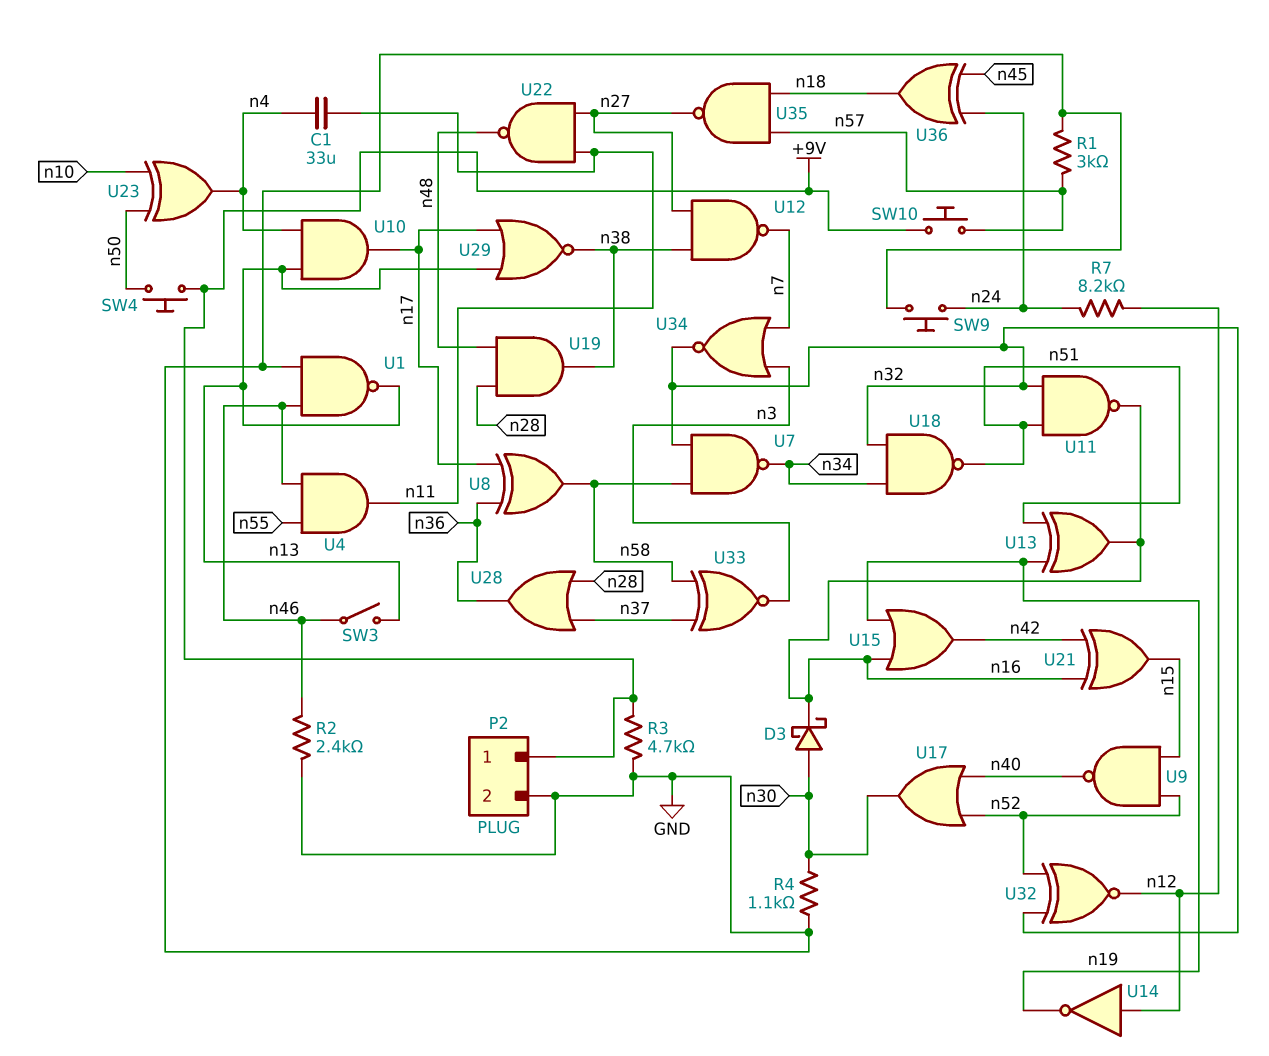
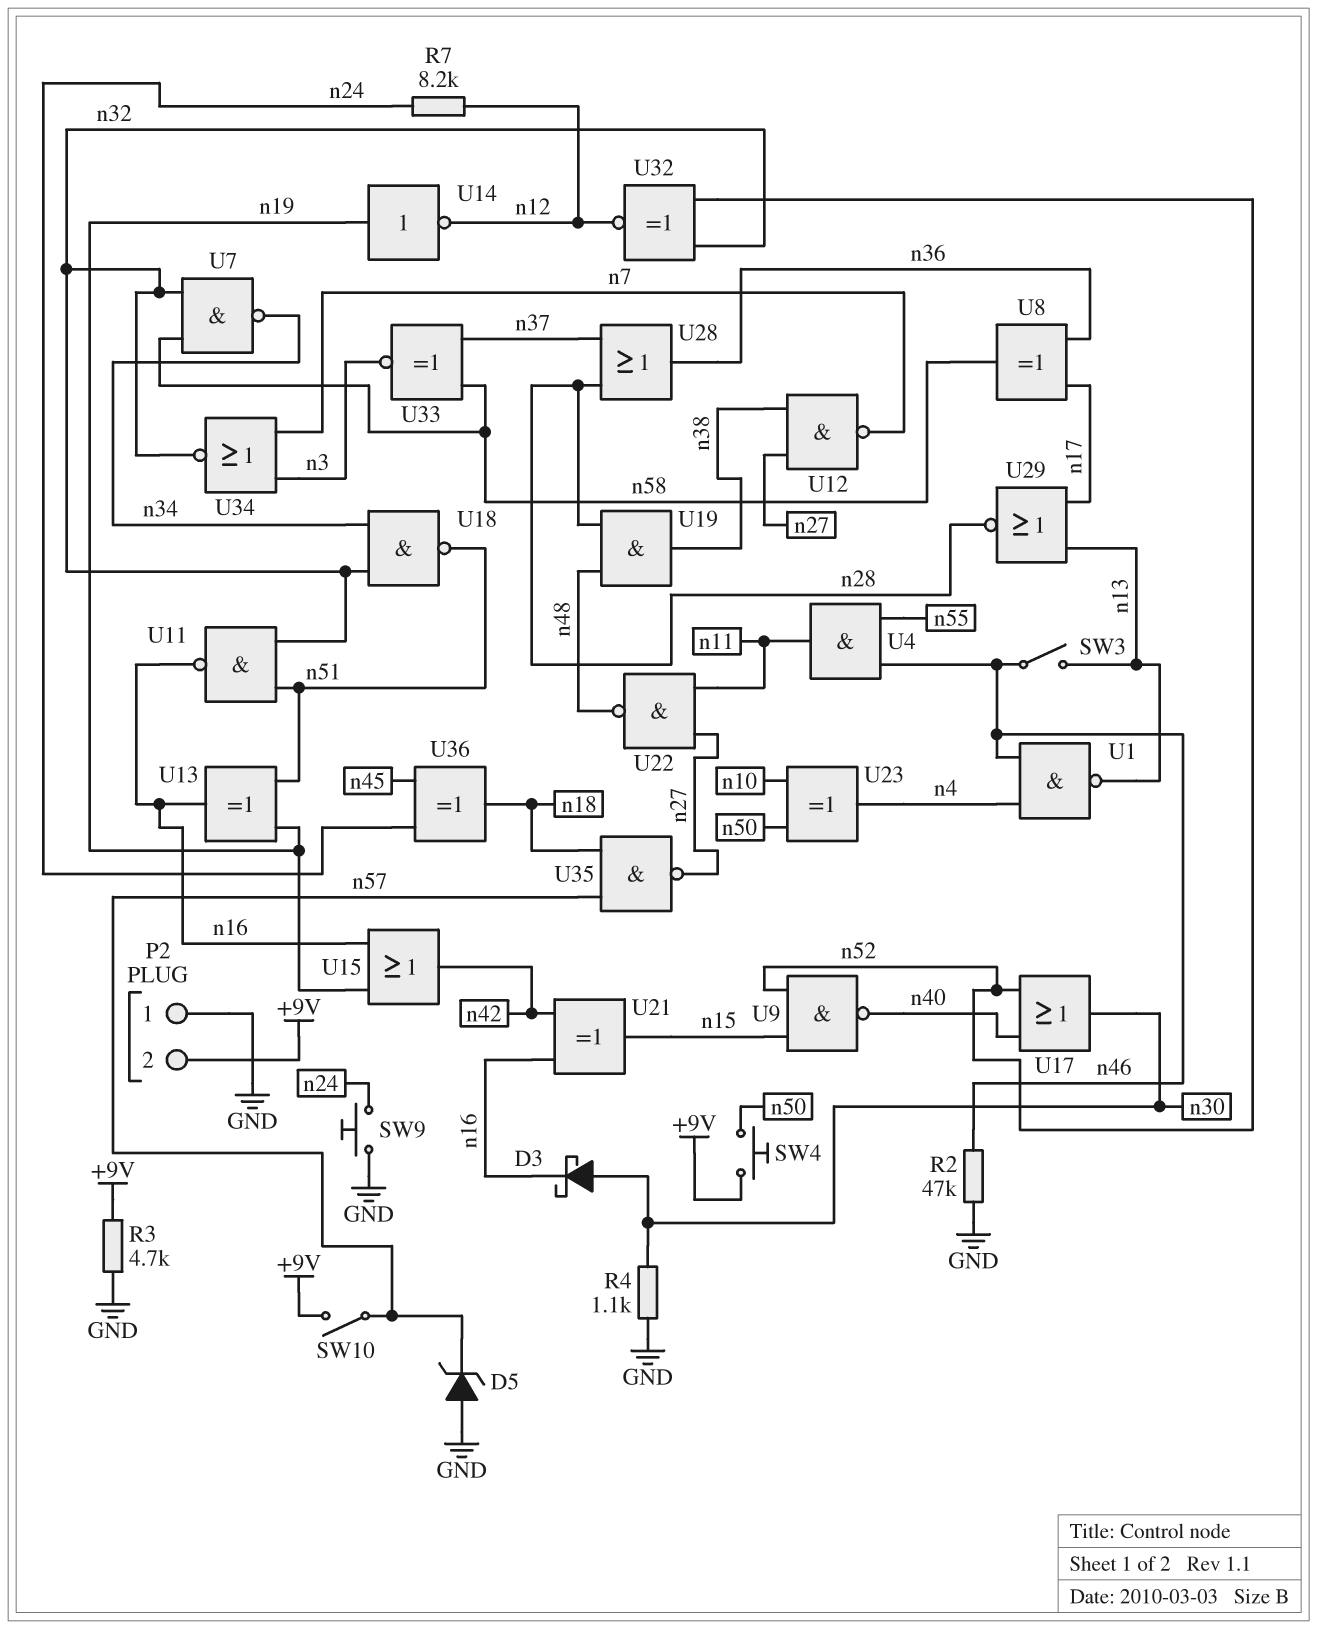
C1: 33uF (n4, n11) -> none
D5: none -> zener (A GND, K n57)
P2 pin 1: +9V -> GND
P2 pin 2: GND -> +9V
R1: 3k (GND, n57) -> none
R2: 2.4k (GND, n46) -> 47k (GND, n46)
SW10: button (+9V, n57) -> switch (+9V, n57)
U1: NAND (in GND, in n46, out n13) -> NAND (in n4, in n46, out n13)
U10: AND (in n4, in n13, out n17) -> none
U14: NOT (in n12, out n19) -> NOT (in n19, out n12)
U29: NOR (in n13, in n17, out n38) -> NOR (in n13, in n17, out n28)

